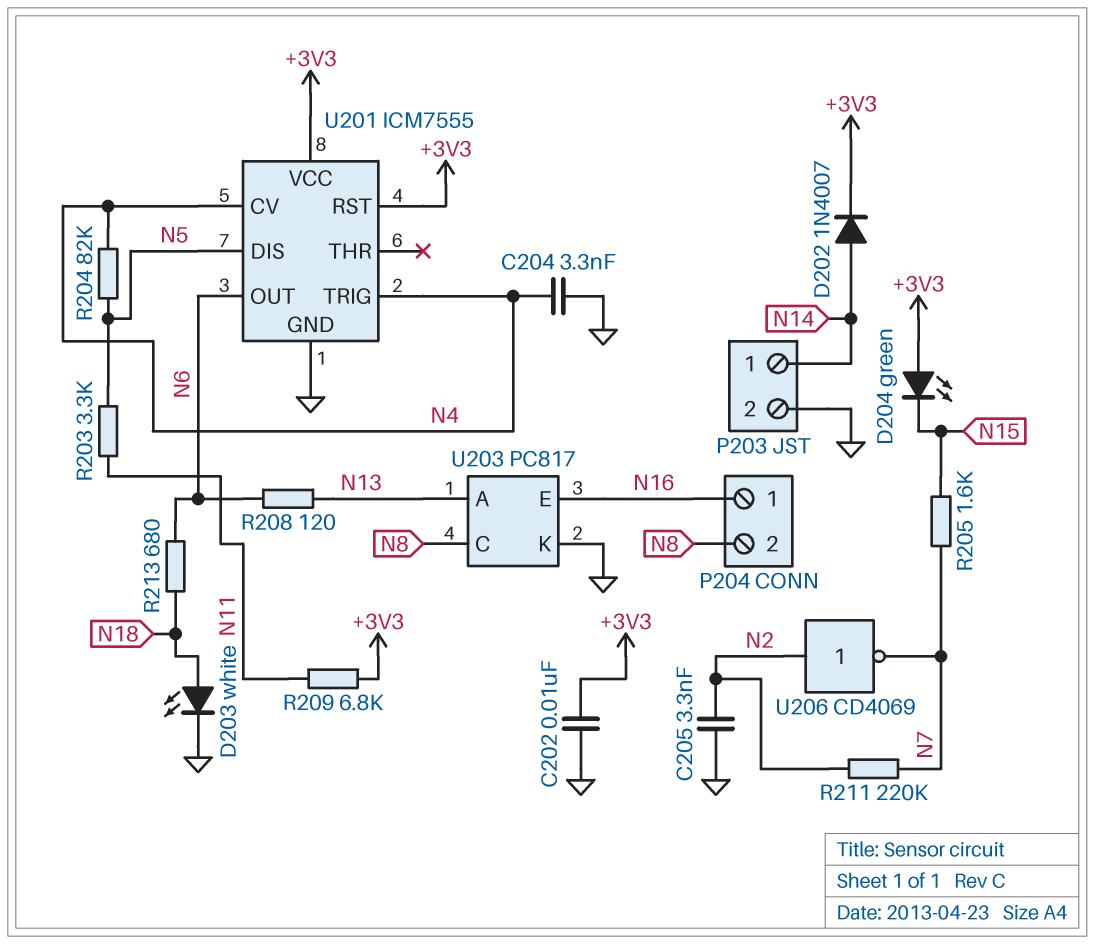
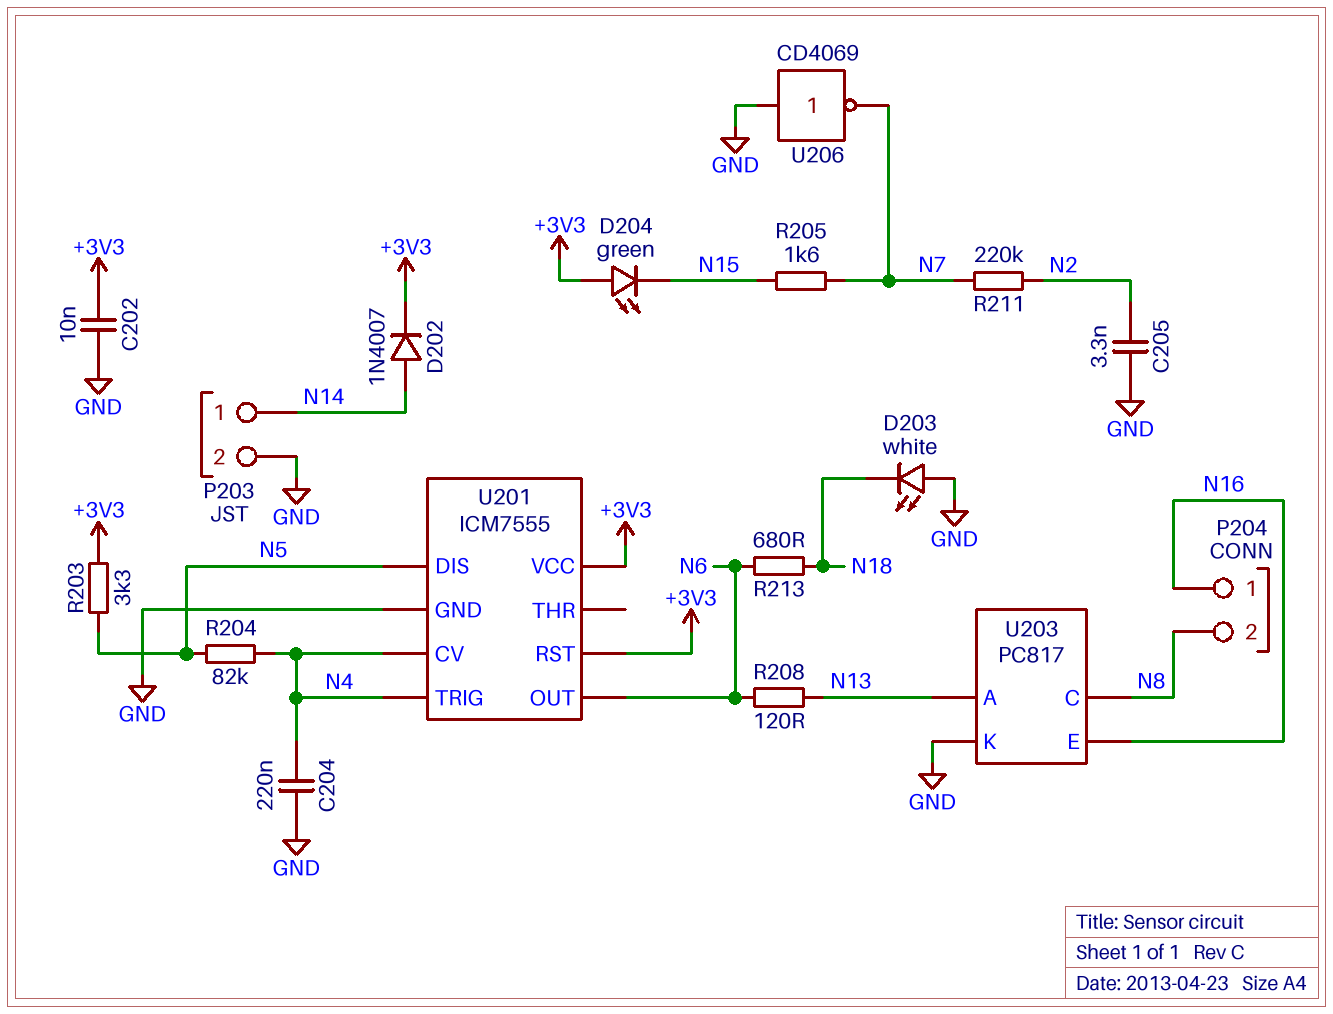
C204: 3.3nF (GND, N4) -> 220nF (GND, N4)
D203: LED white (A N18, K GND) -> LED white (A GND, K N18)
R203: 3.3k (N5, N11) -> 3.3k (+3V3, N5)
R209: 6.8k (+3V3, N11) -> none
U206: NOT CD4069 (in N2, out N7) -> NOT CD4069 (in GND, out N7)

